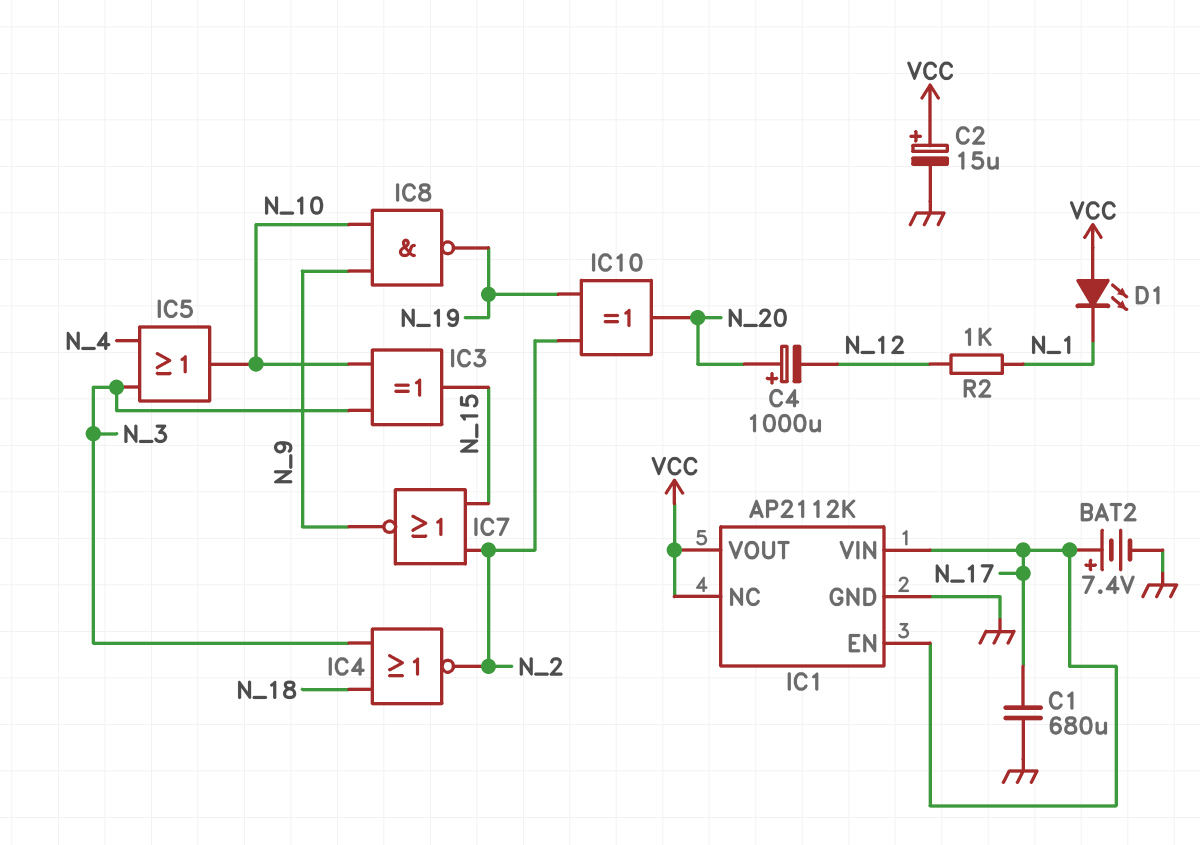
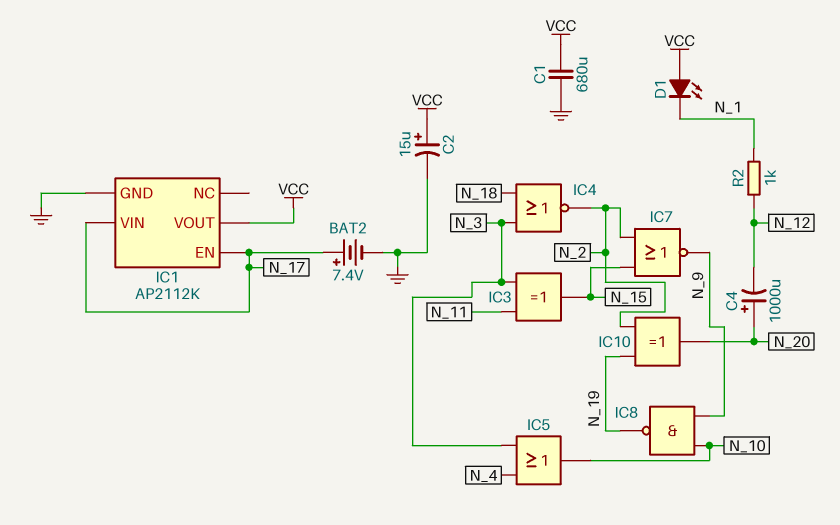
C1: 680uF (GND, N_17) -> 680uF (GND, VCC)
IC1 pin NC: VCC -> none
IC3: XOR (in N_3, in N_10, out N_15) -> XOR (in N_3, in N_11, out N_15)

